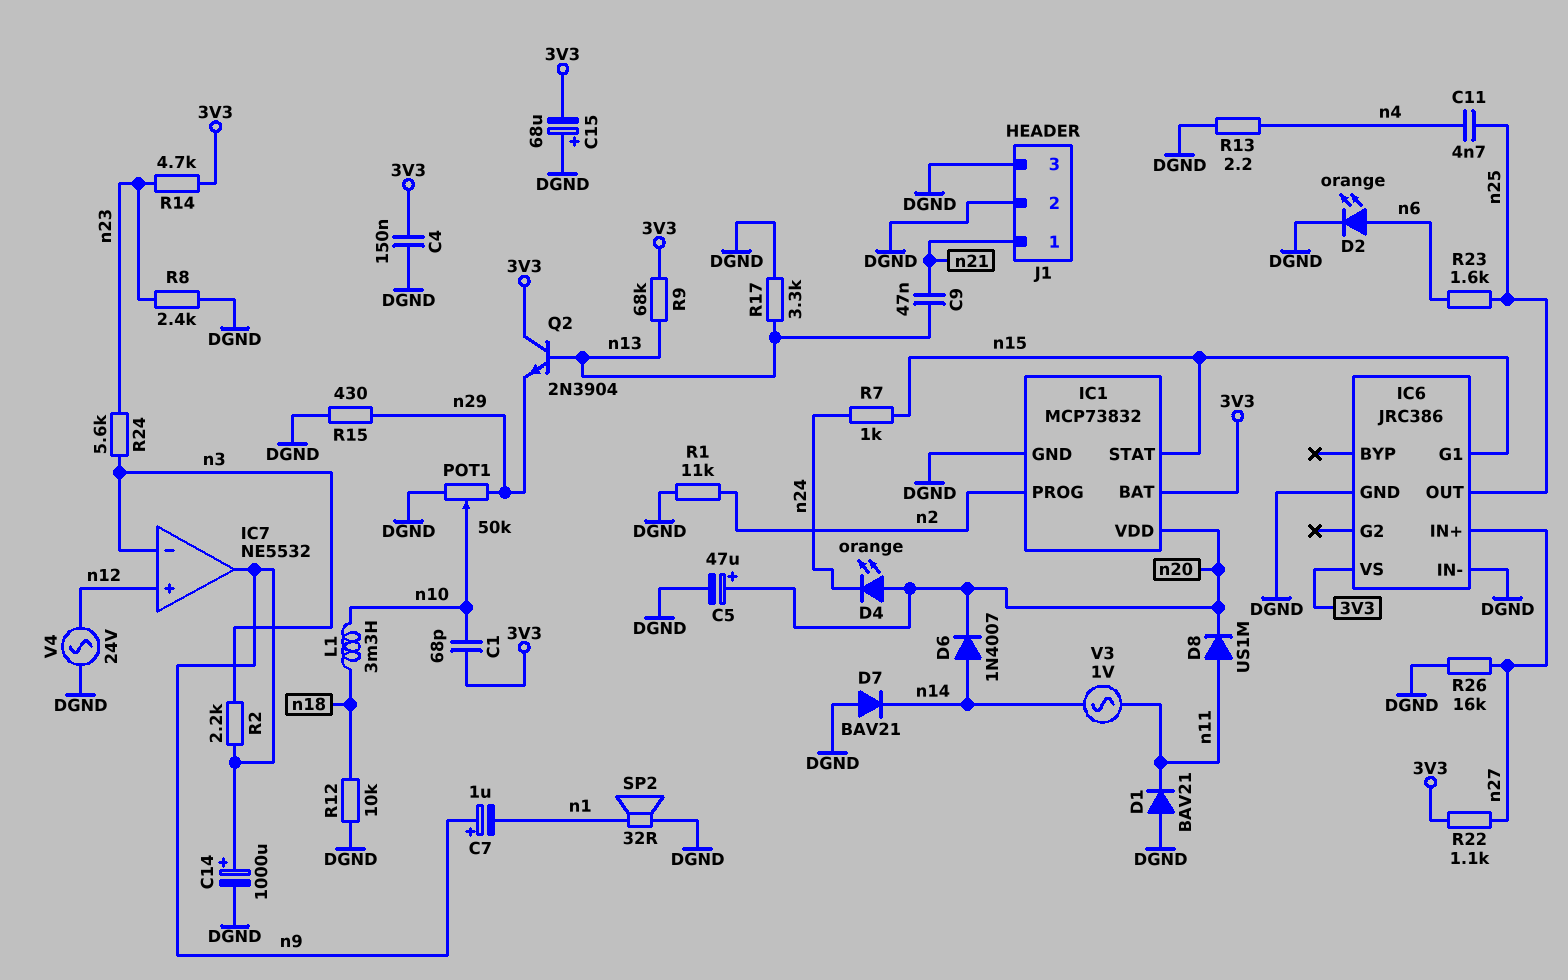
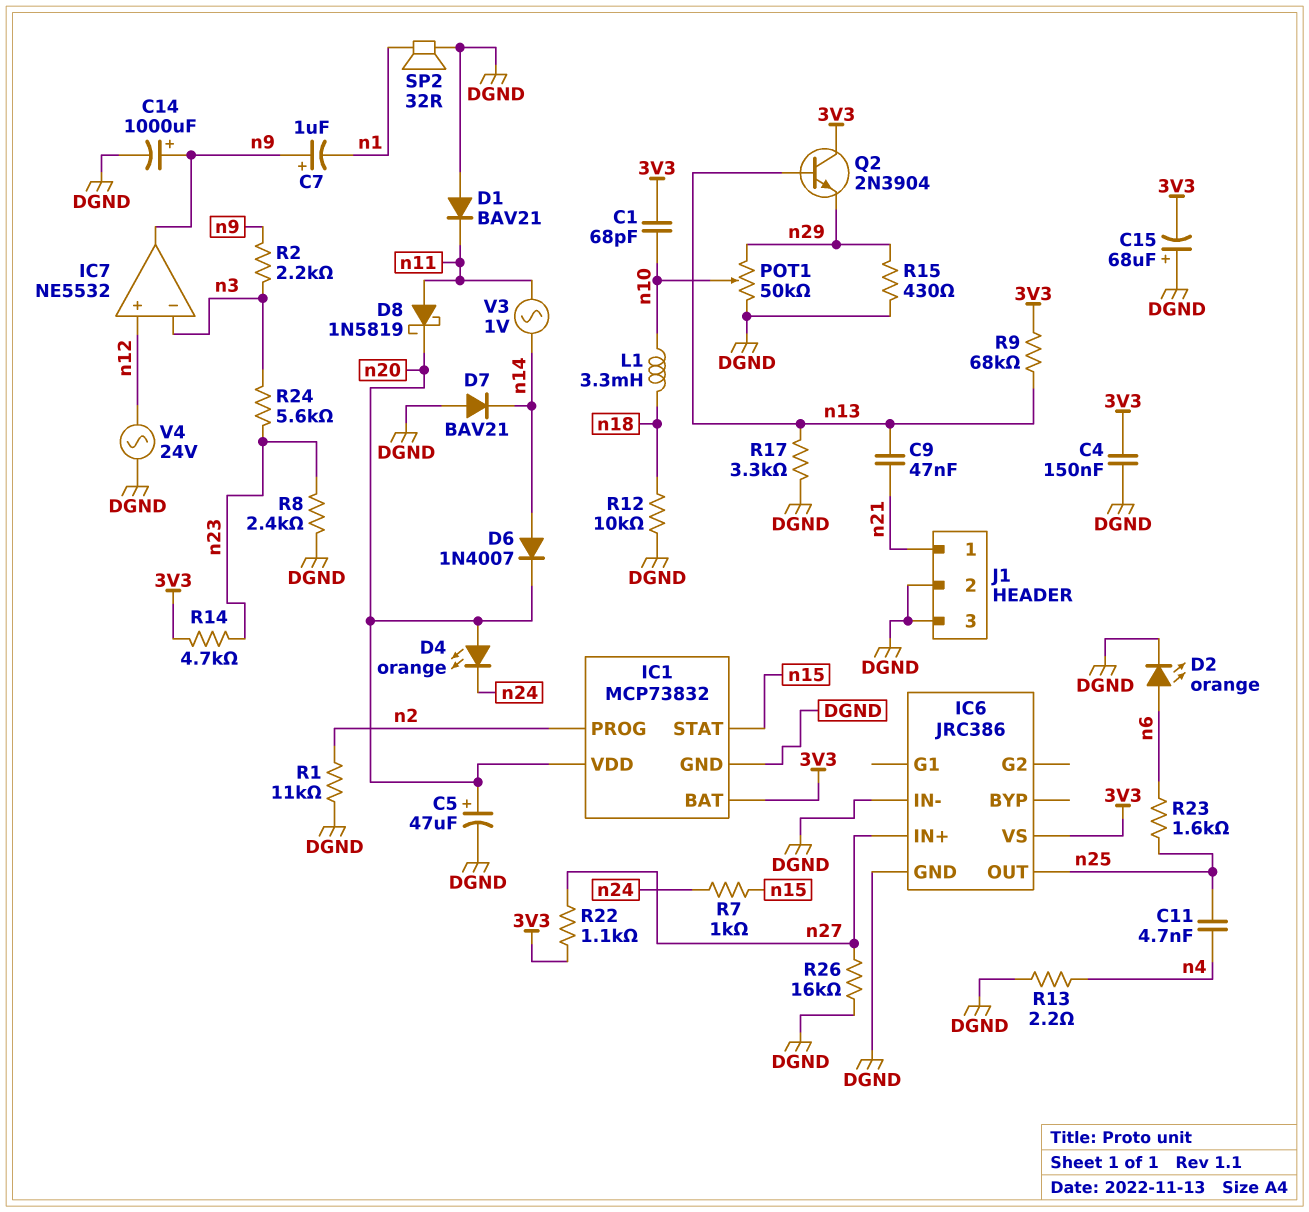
D8: diode US1M (A n11, K n20) -> schottky 1N5819 (A n11, K n20)
IC6 pin G1: n15 -> none

